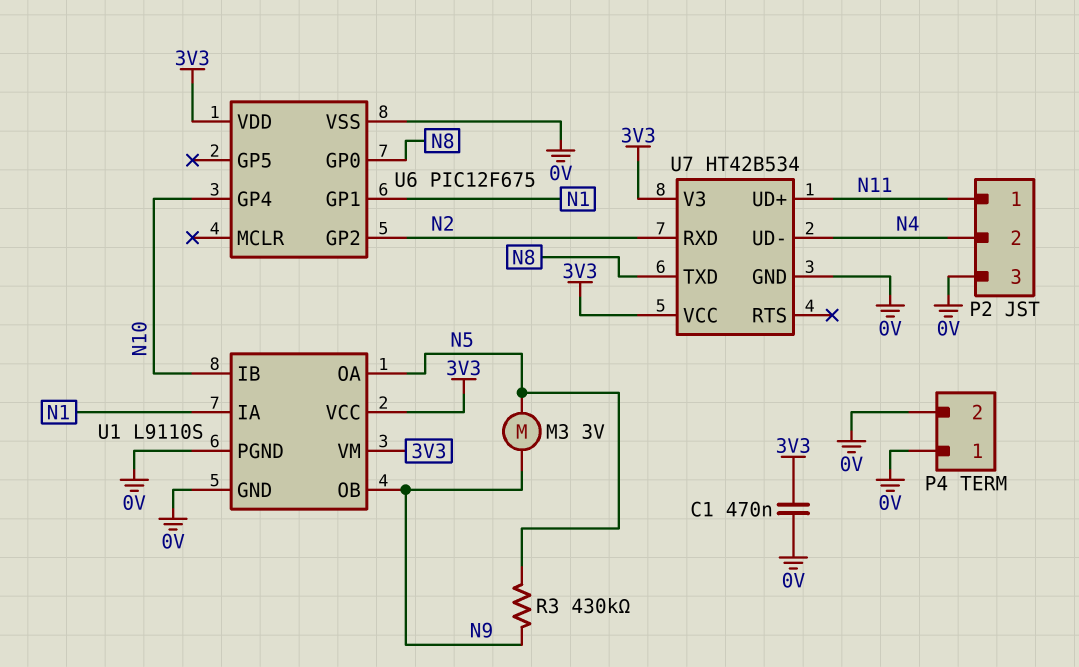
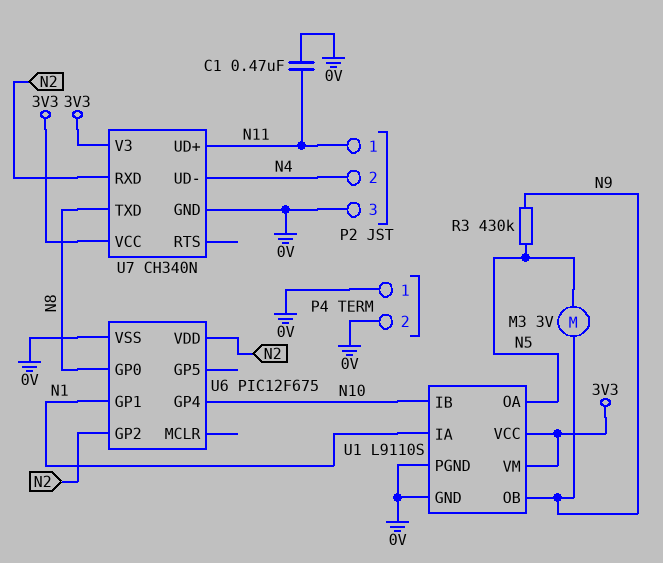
C1: 470nF (0V, 3V3) -> 470nF (0V, N11)
U6 pin VDD: 3V3 -> N2
U7: HT42B534 -> CH340N

